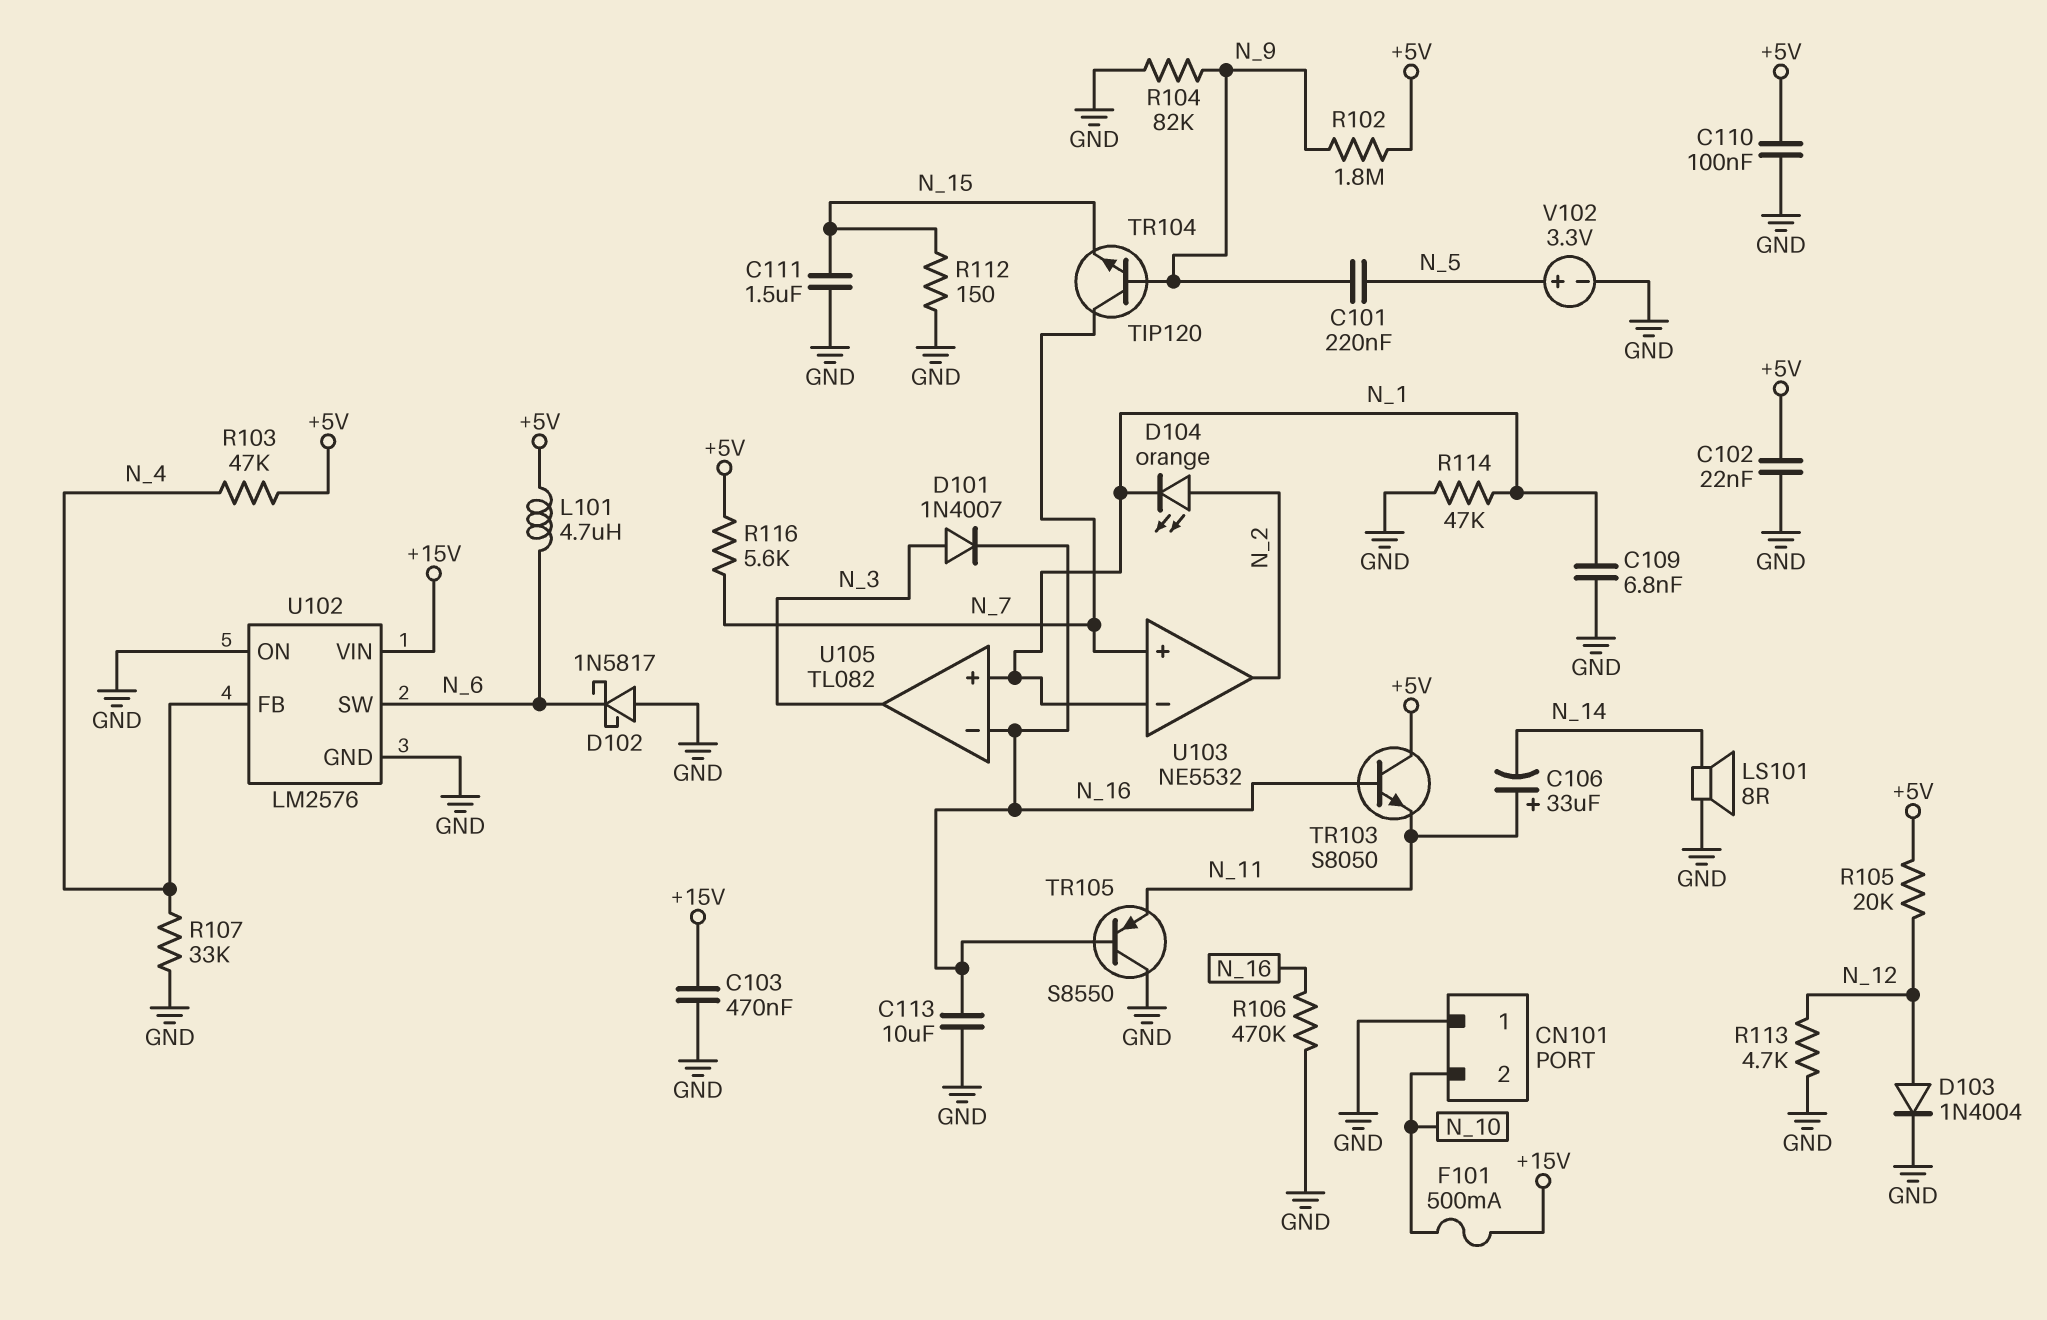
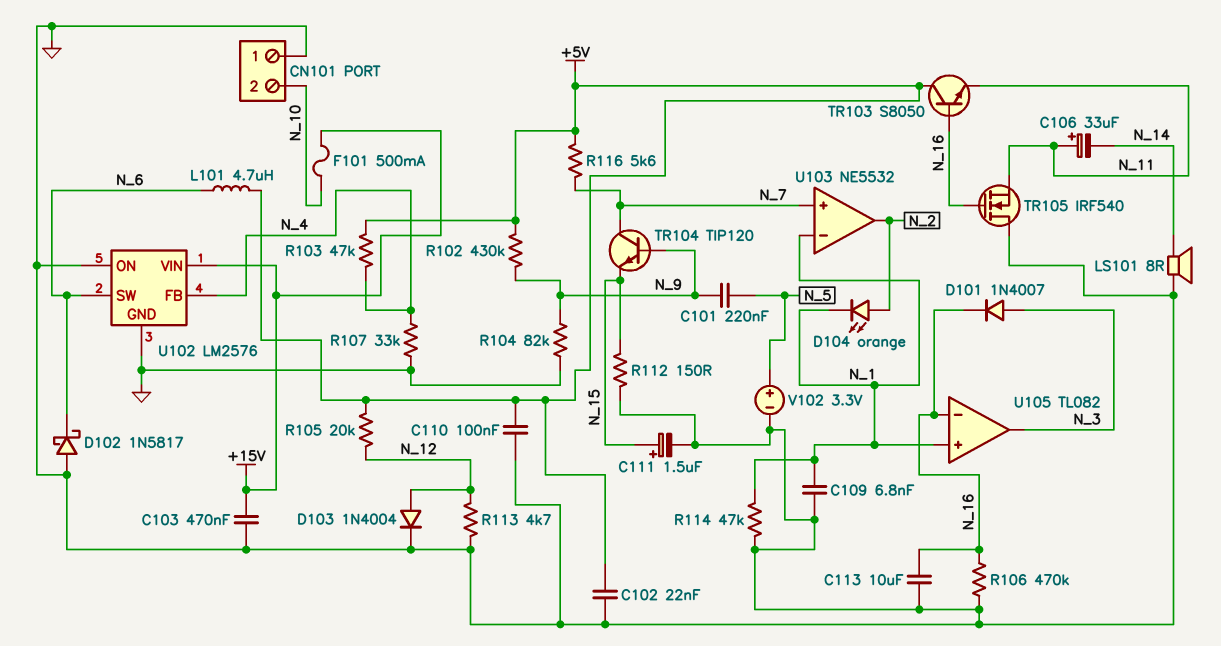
C111: 1.5uF (GND, N_15) -> 1.5uF (plus N_15, minus GND)
R102: 1.8M (+5V, N_9) -> 430k (+5V, N_9)
TR105: PNP S8550 (B N_16, C GND, E N_11) -> NMOS IRF540 (G N_16, D GND, S N_11)

